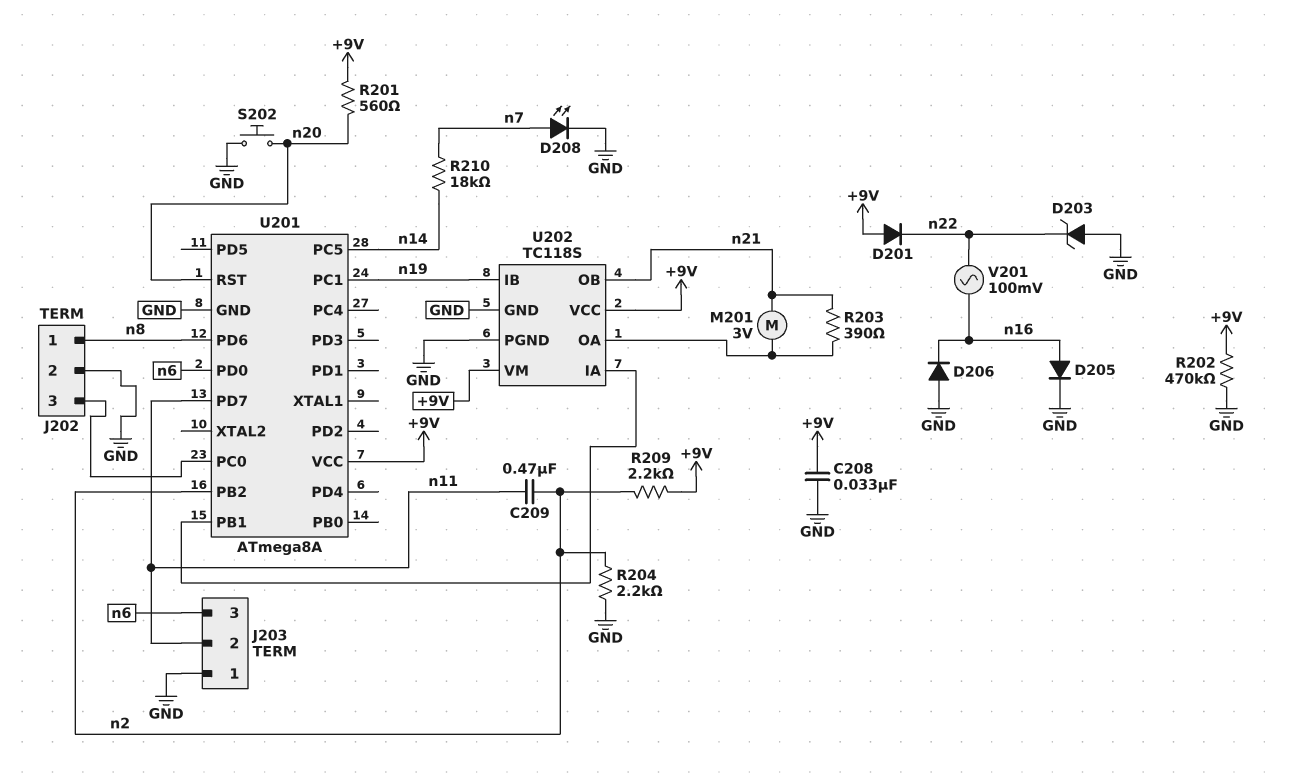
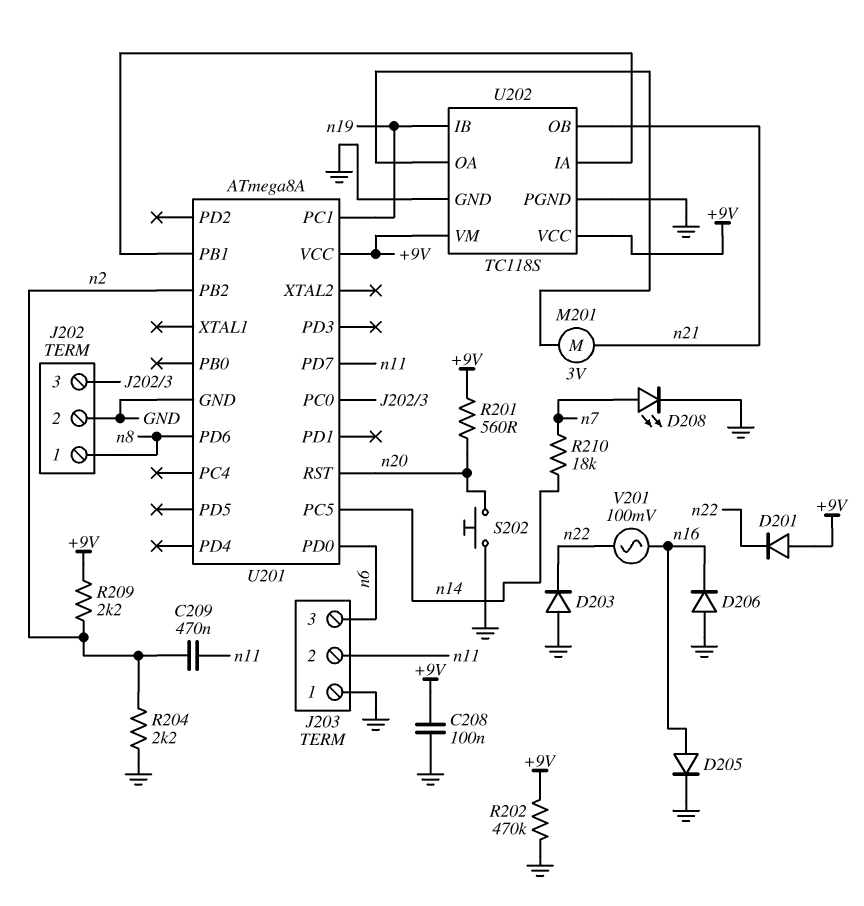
C208: 33nF (+9V, GND) -> 100nF (+9V, GND)
D203: zener (A GND, K n22) -> diode (A GND, K n22)
R203: 390 (U202/OA, n21) -> none

